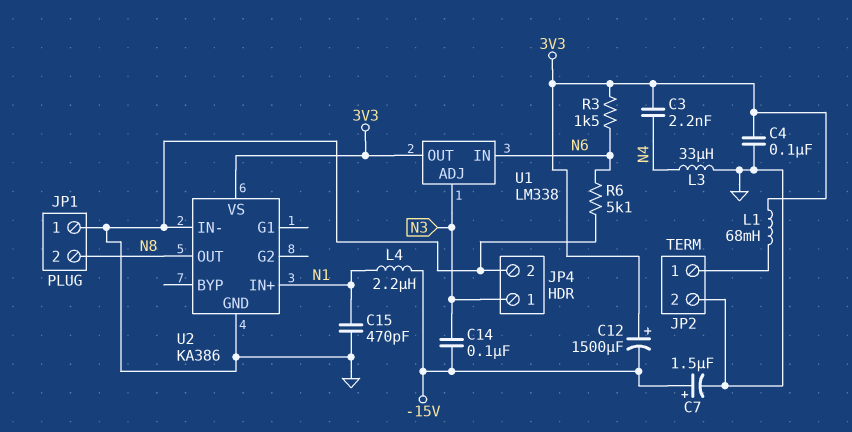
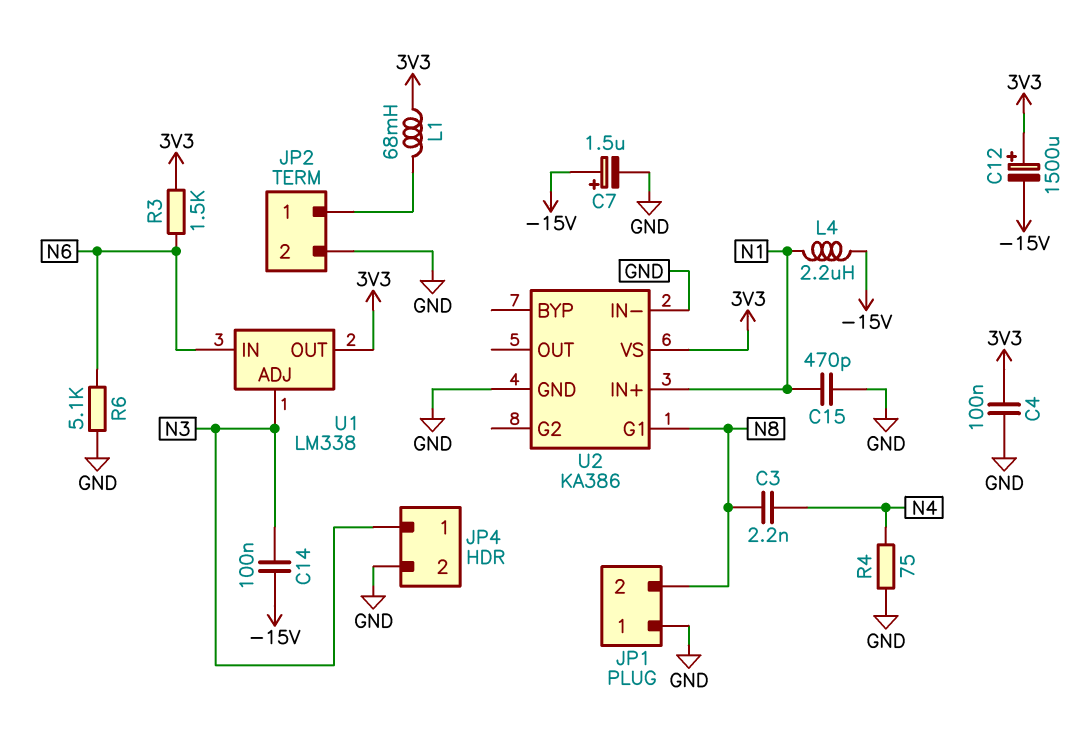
C3: 2.2nF (3V3, N4) -> 2.2nF (N4, N8)
L3: 33uH (GND, N4) -> none
R4: none -> 75 (GND, N4)
U2 pin G1: none -> N8
U2 pin OUT: N8 -> none

